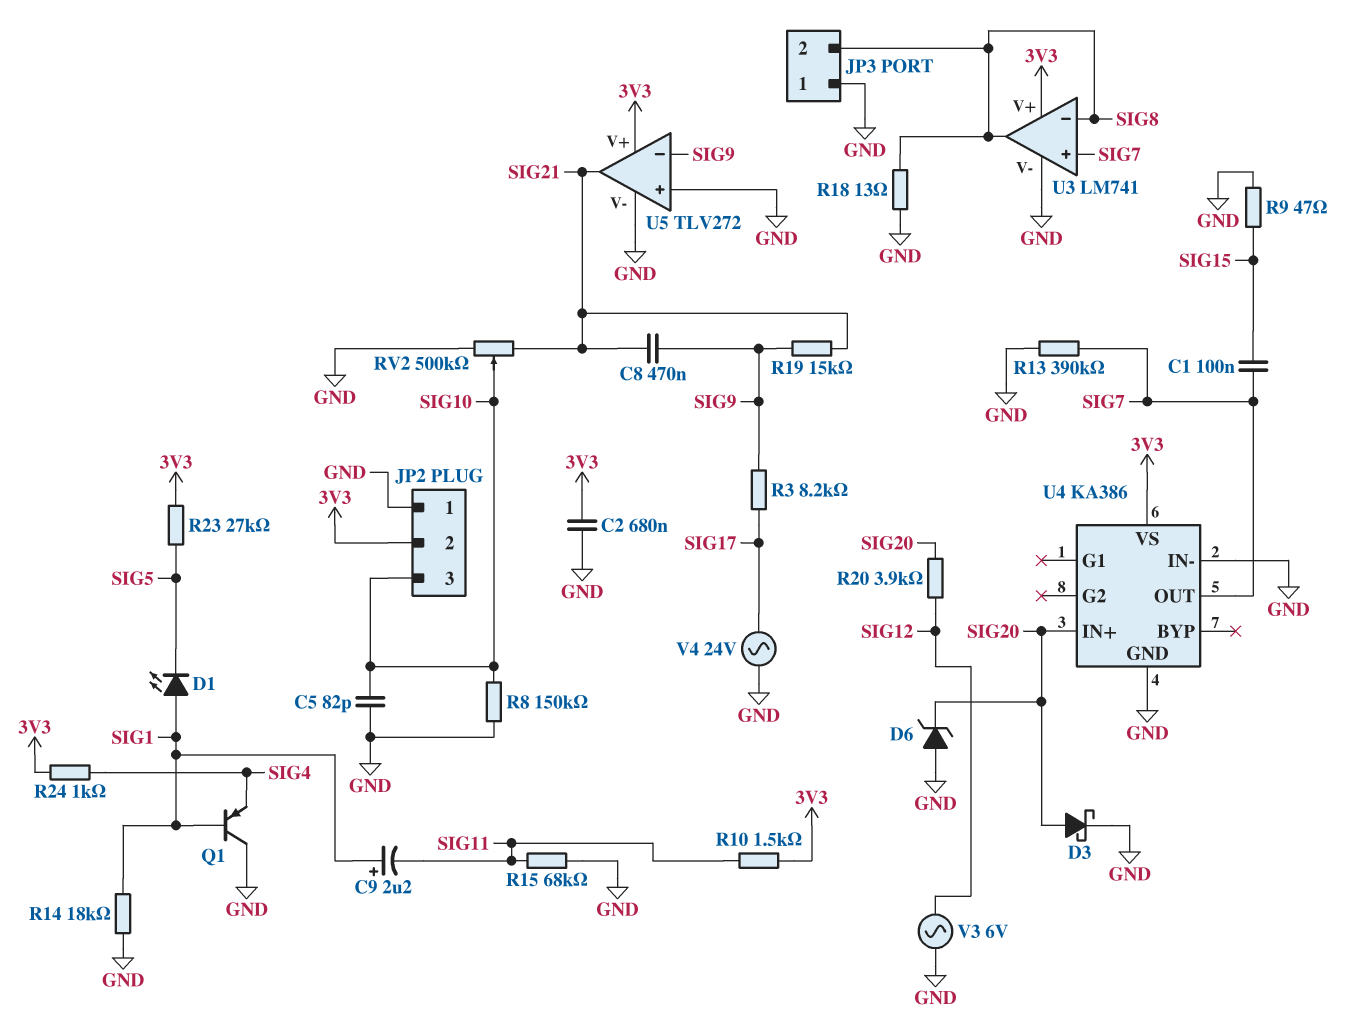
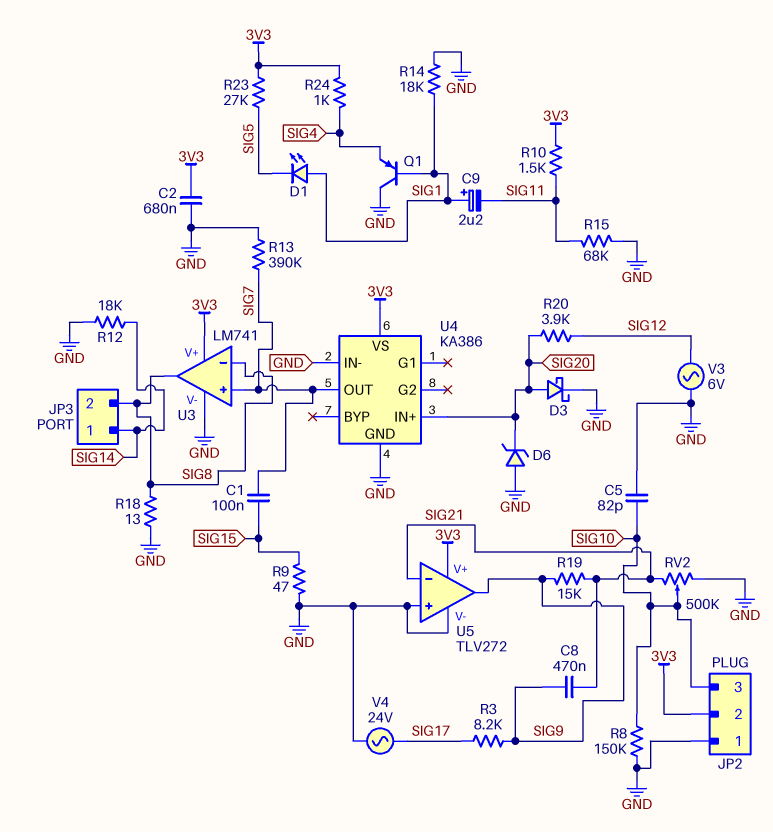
JP3 pin 1: GND -> SIG14
R12: none -> 18k (GND, SIG14)
U5 pin in-: SIG9 -> SIG21
U5 pin out: SIG21 -> SIG9

